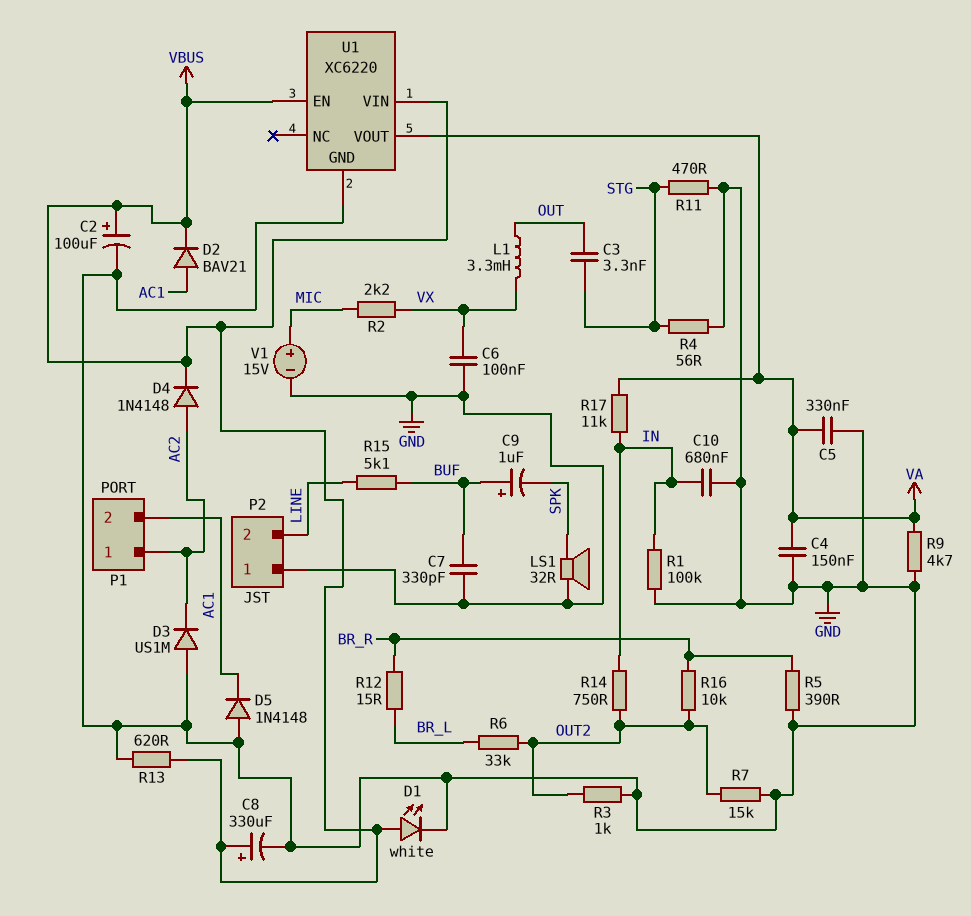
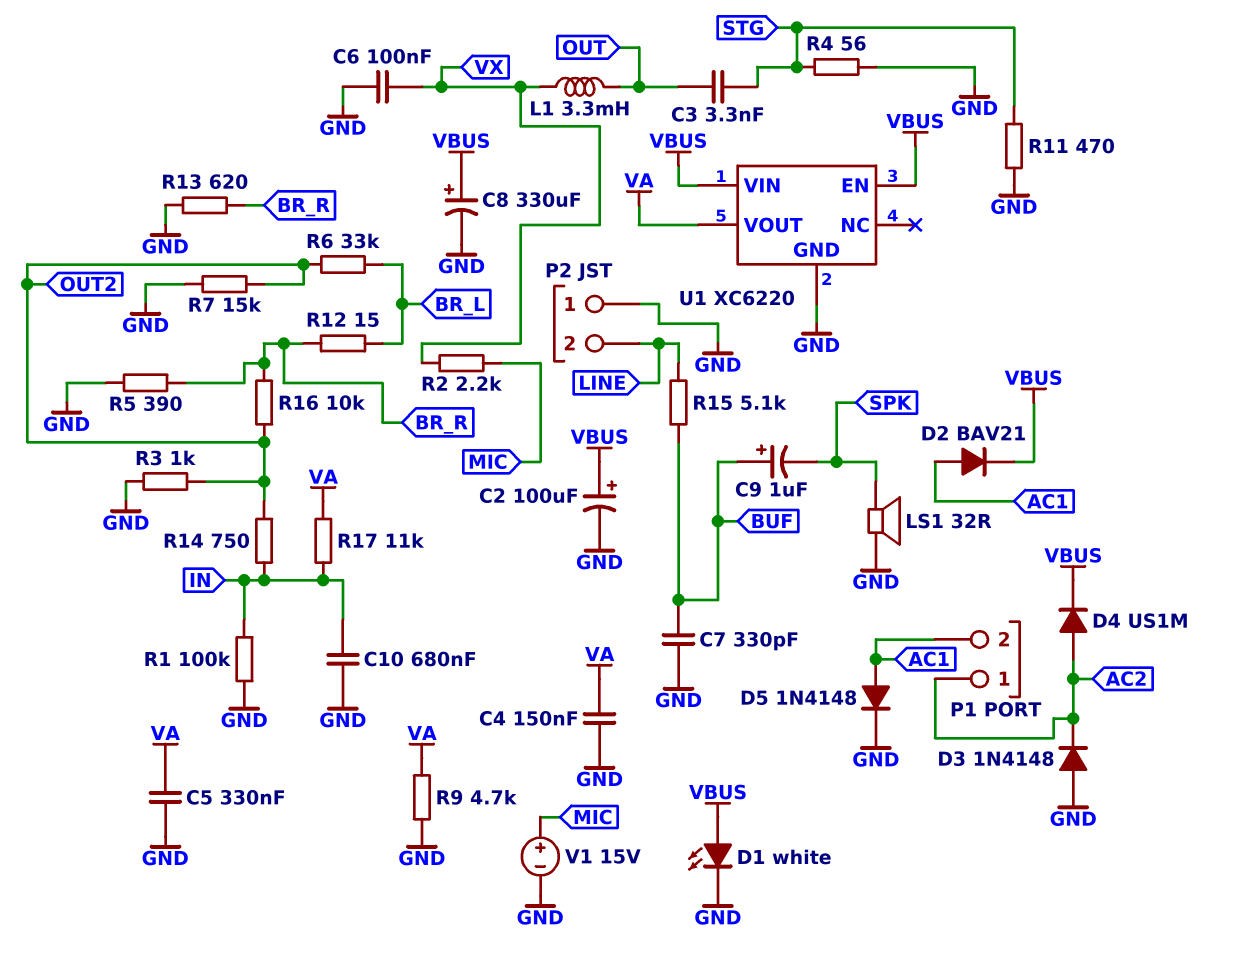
D3: diode US1M (A GND, K AC2) -> diode 1N4148 (A GND, K AC2)
D4: diode 1N4148 (A AC2, K VBUS) -> diode US1M (A AC2, K VBUS)
D5: diode 1N4148 (A GND, K AC1) -> diode 1N4148 (A AC1, K GND)
R13: 620 (GND, VBUS) -> 620 (BR_R, GND)

